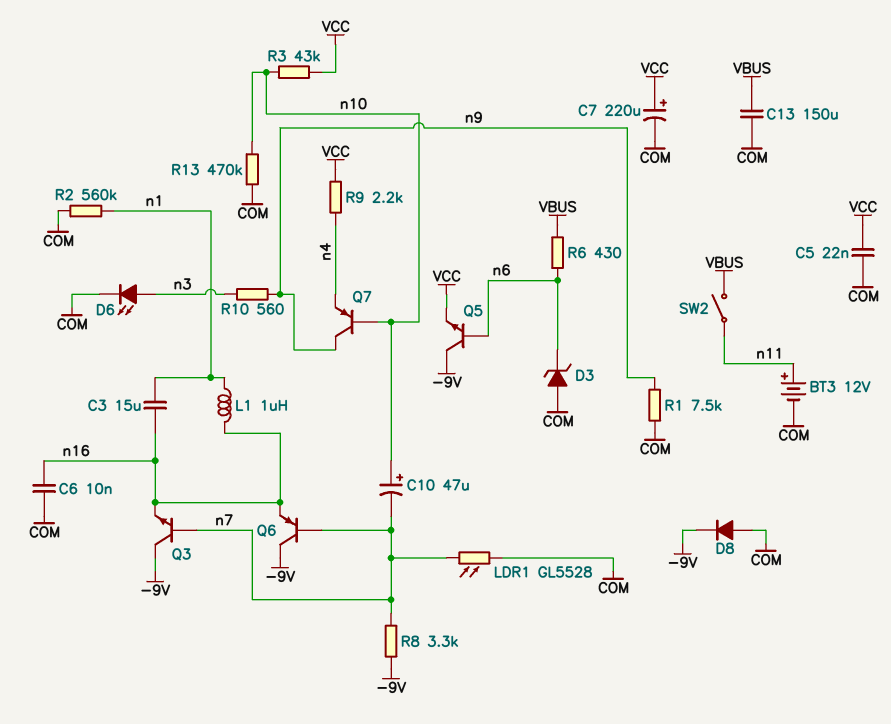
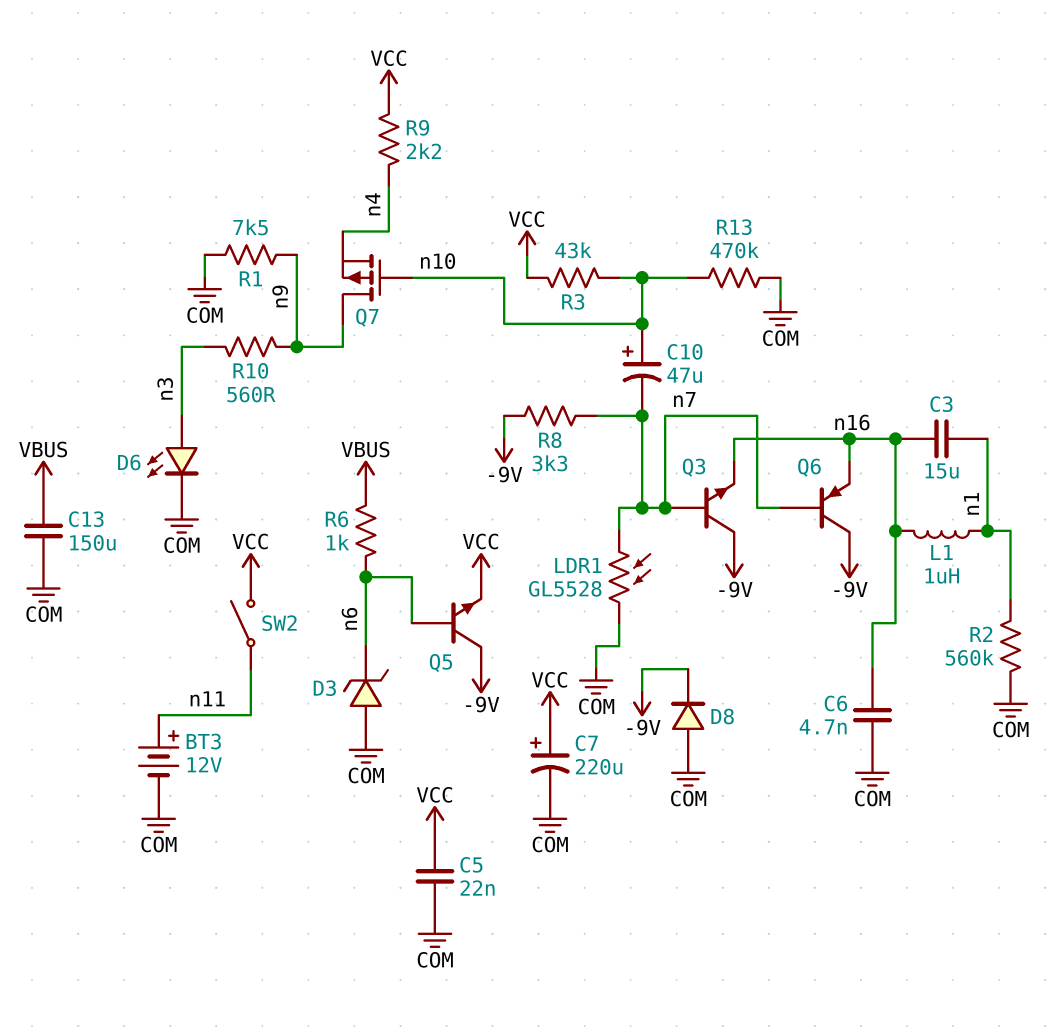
C6: 10nF (COM, n16) -> 4.7nF (COM, n16)
Q7: PNP (B n10, C n9, E n4) -> PMOS (G n10, D n9, S n4)
R6: 430 (VBUS, n6) -> 1k (VBUS, n6)
SW2: switch (VBUS, n11) -> switch (VCC, n11)

